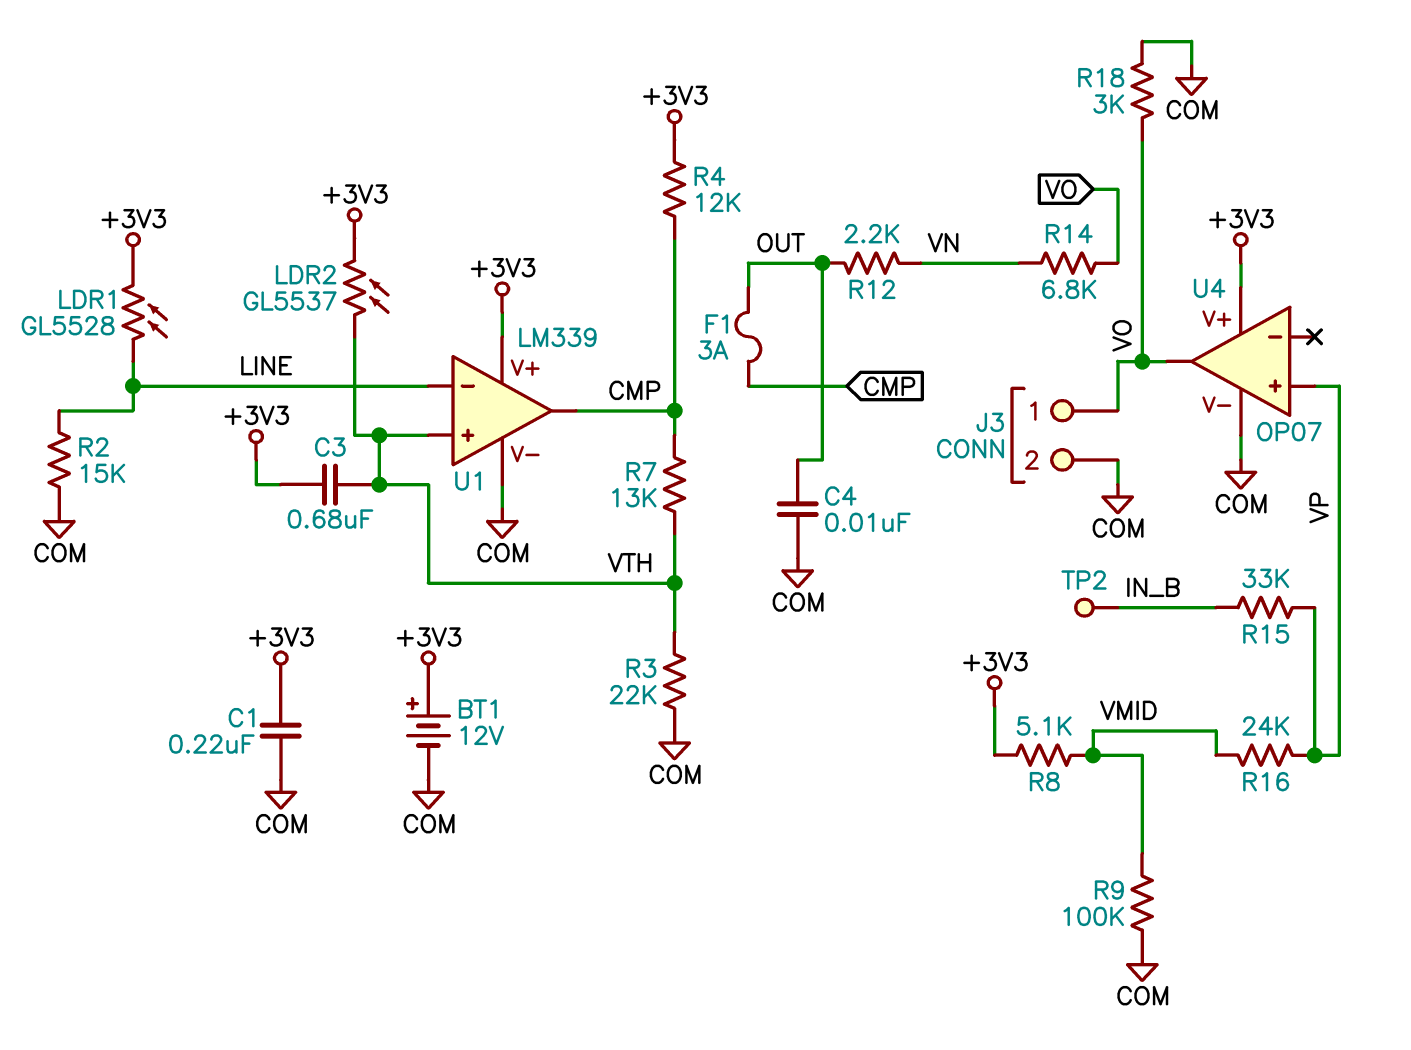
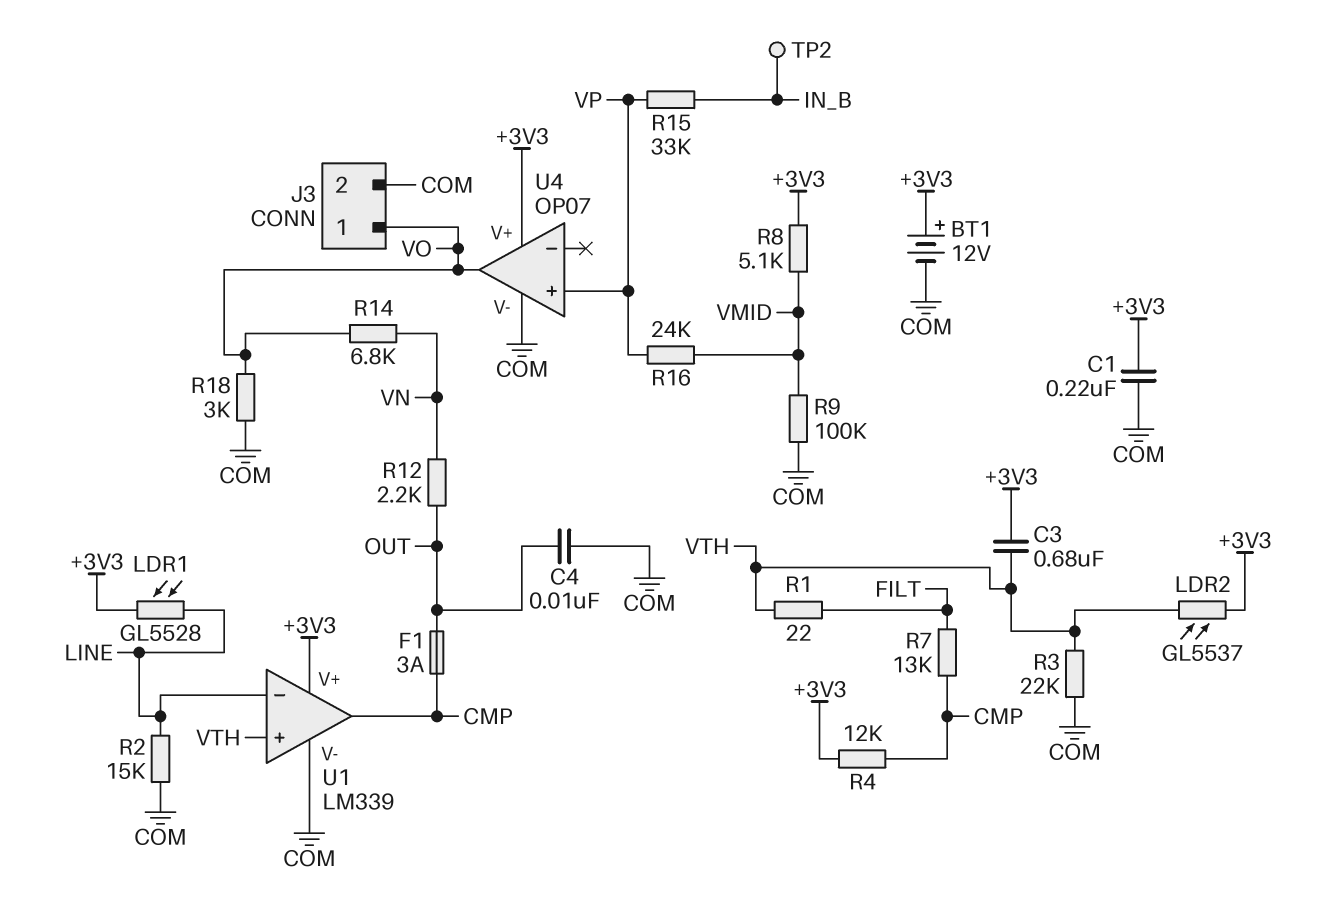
R1: none -> 22 (FILT, VTH)
R7: 13k (CMP, VTH) -> 13k (CMP, FILT)

